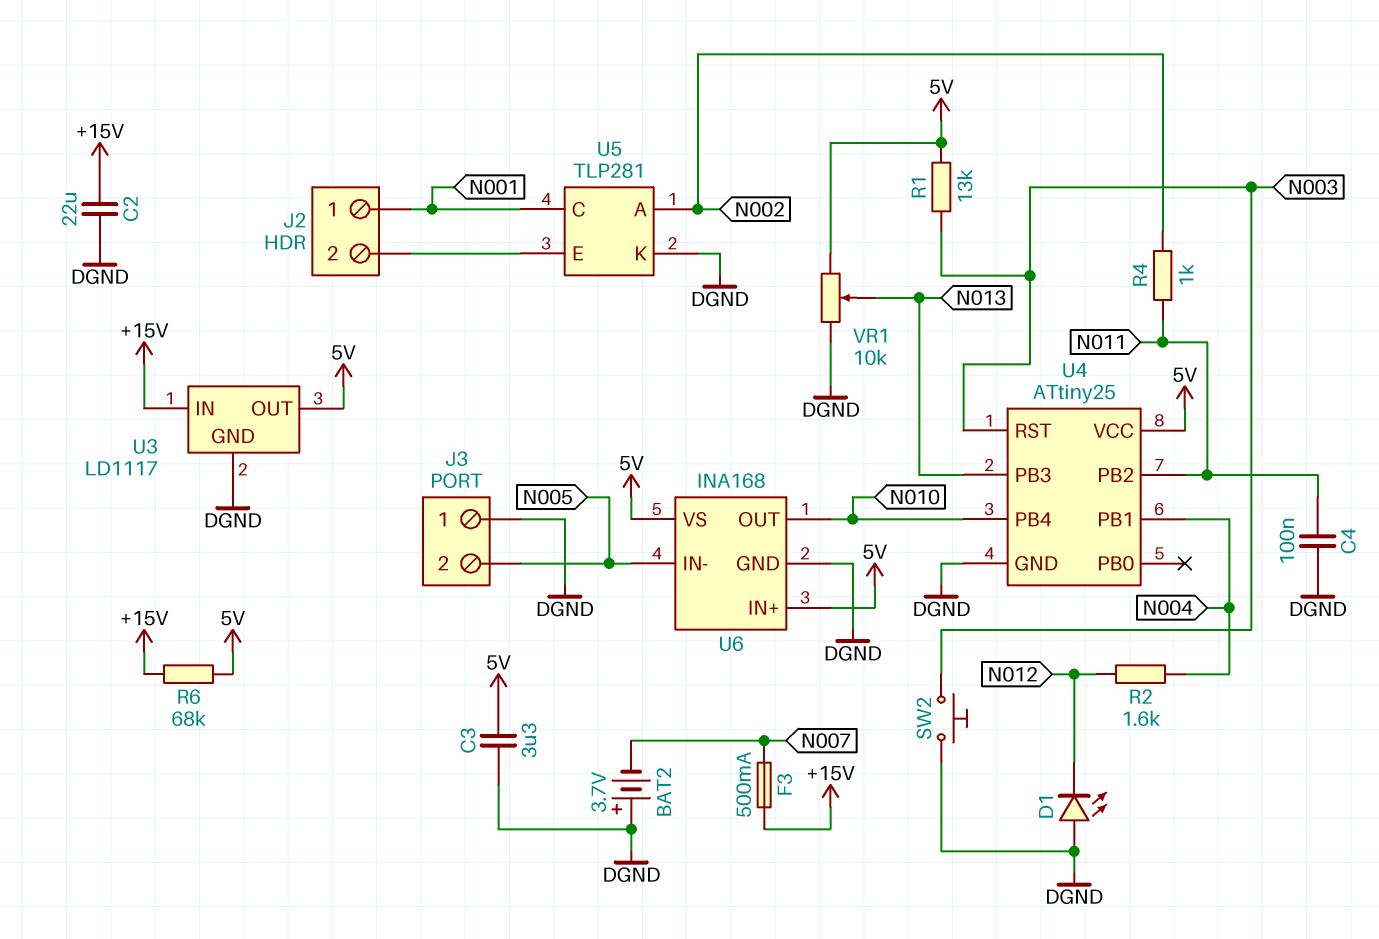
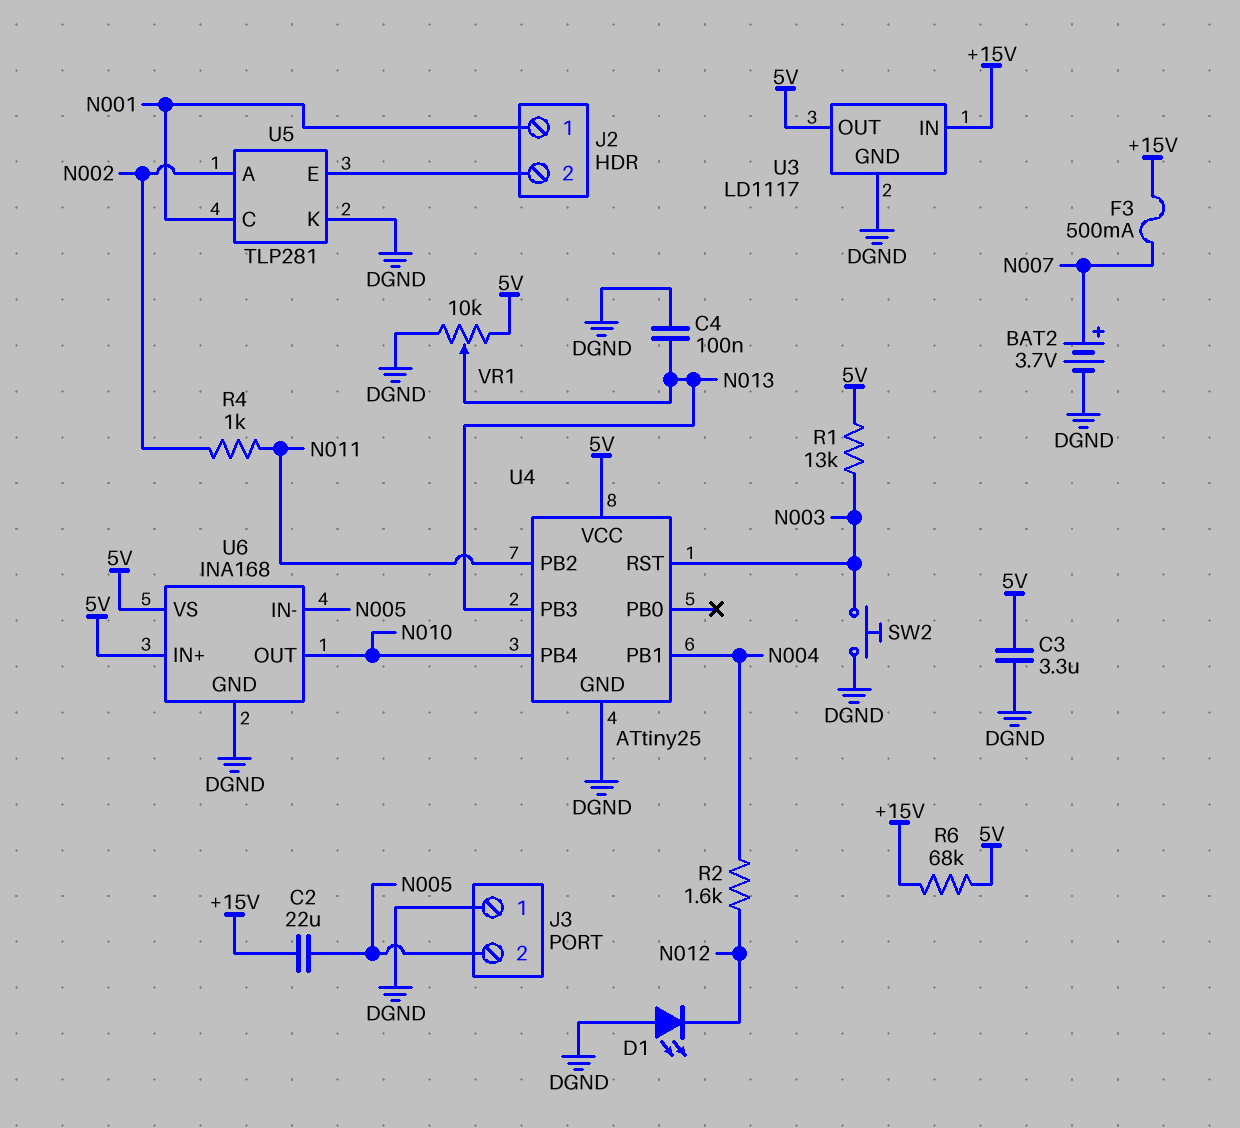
BAT2: 3.7V (plus DGND, minus N007) -> 3.7V (plus N007, minus DGND)
C2: 22uF (+15V, DGND) -> 22uF (+15V, N005)
C4: 100nF (DGND, N011) -> 100nF (DGND, N013)

